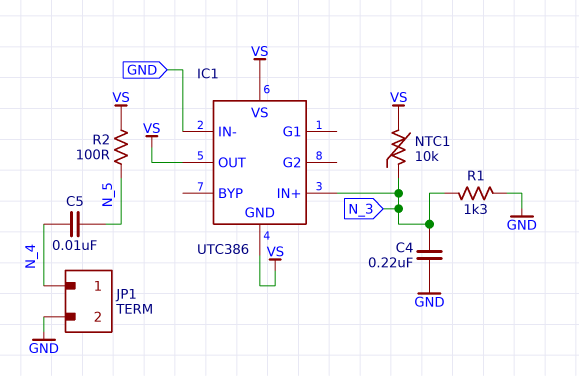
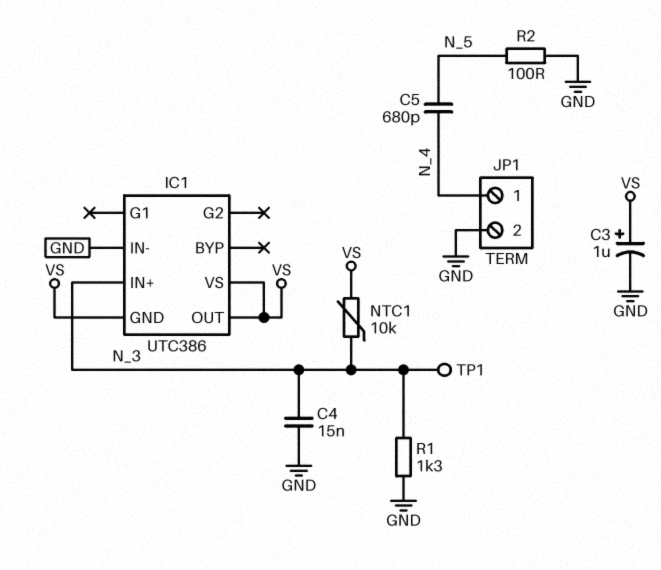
C3: none -> 1uF (plus VS, minus GND)
C4: 220nF (GND, N_3) -> 15nF (GND, N_3)
C5: 10nF (N_4, N_5) -> 680pF (N_4, N_5)
R2: 100 (N_5, VS) -> 100 (GND, N_5)
TP1: none -> test point (N_3)

